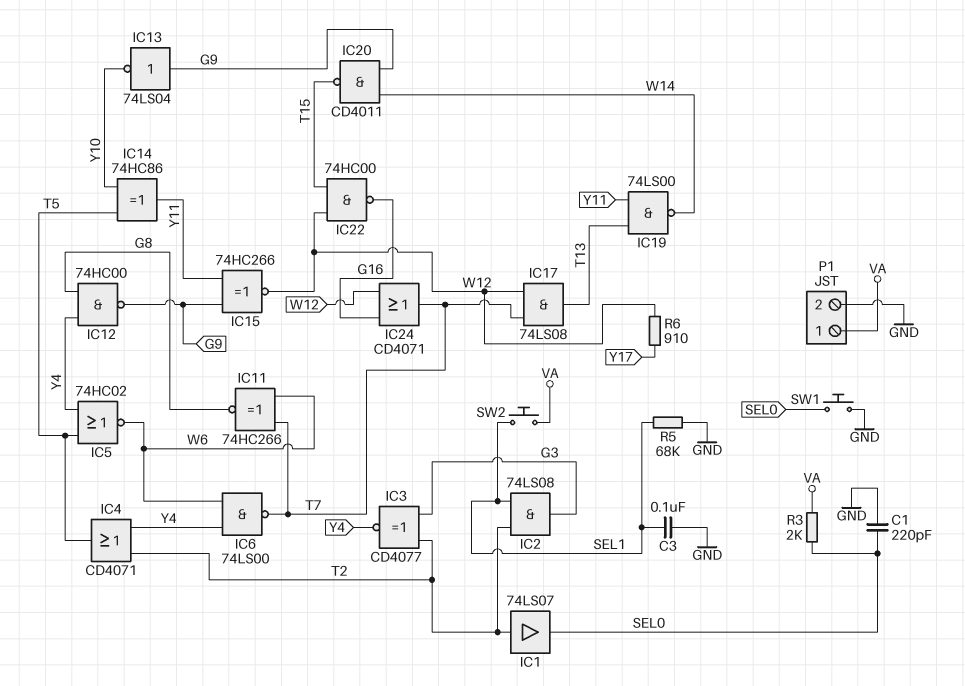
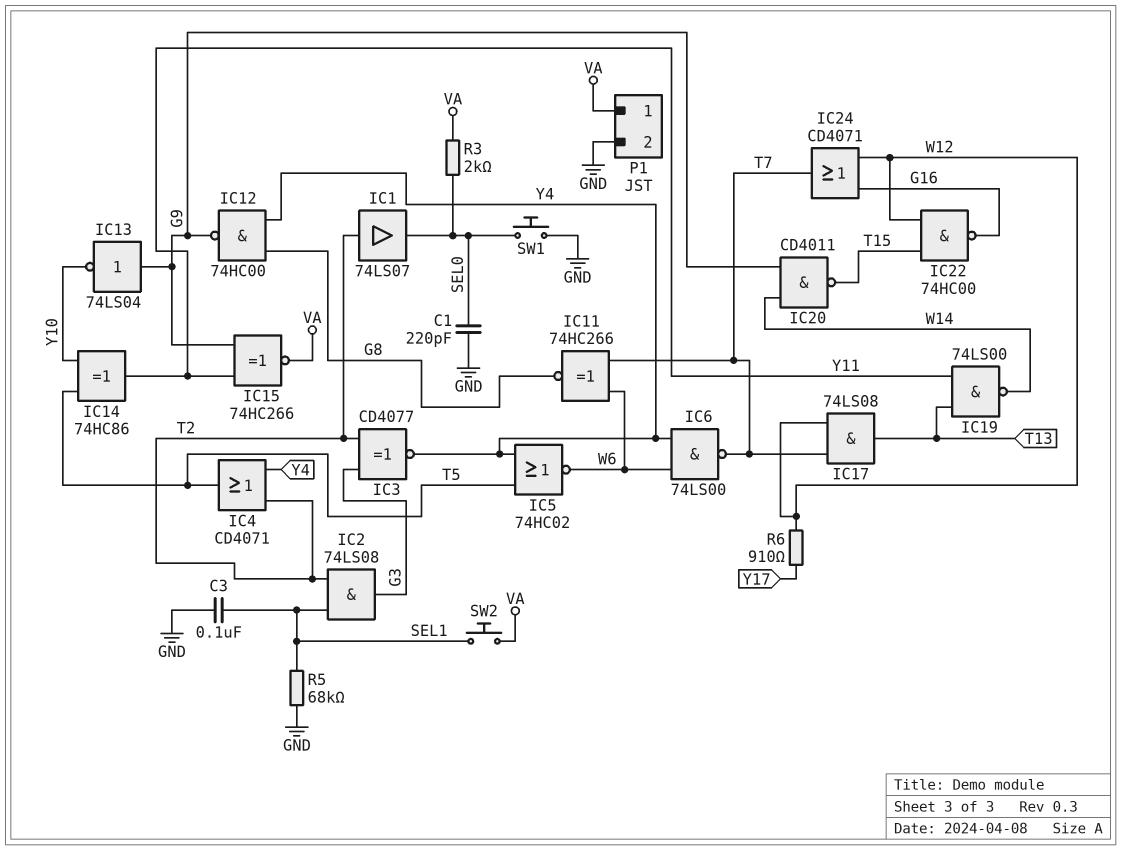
IC15: XNOR 74HC266 (in G9, in Y11, out W12) -> XNOR 74HC266 (in G9, in Y11, out VA)

